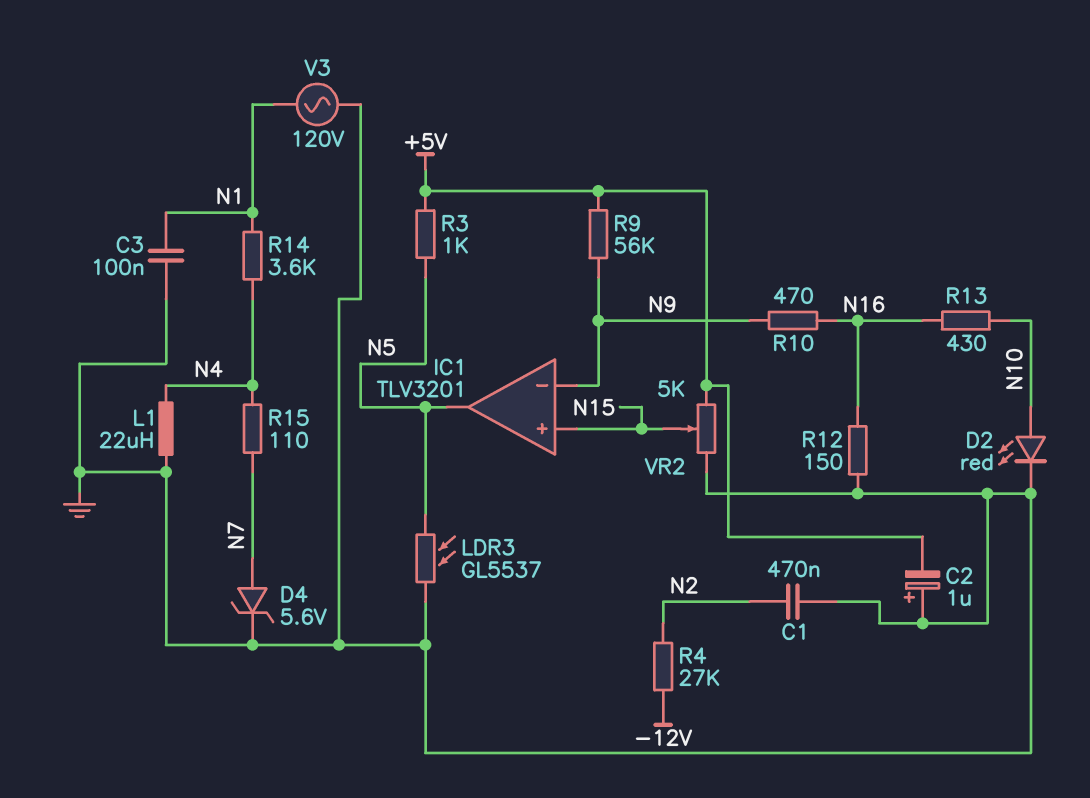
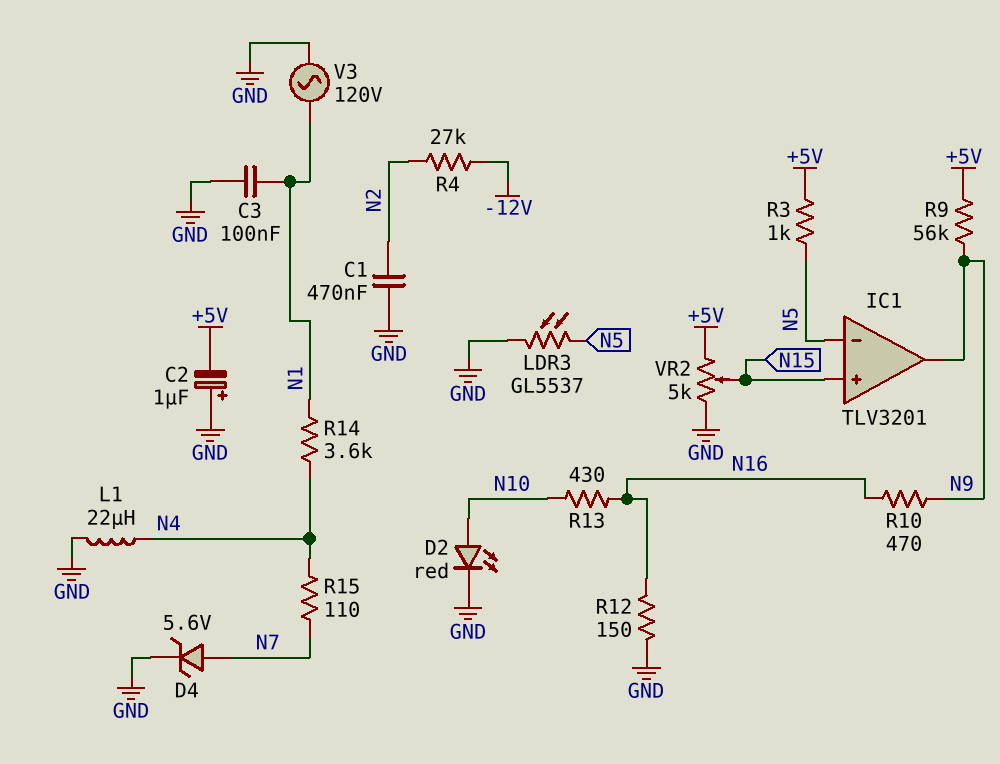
IC1 pin in-: N9 -> N5
IC1 pin out: N5 -> N9

